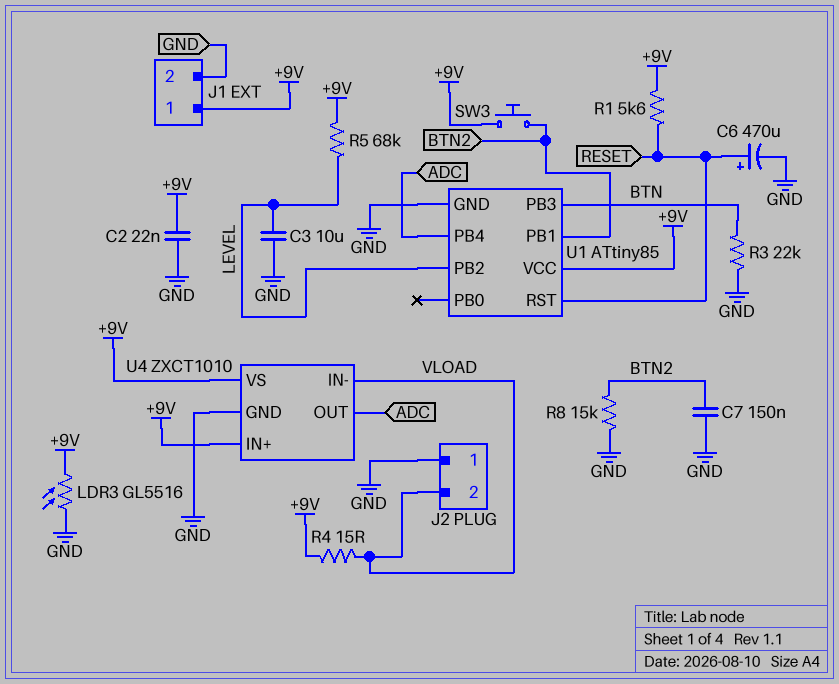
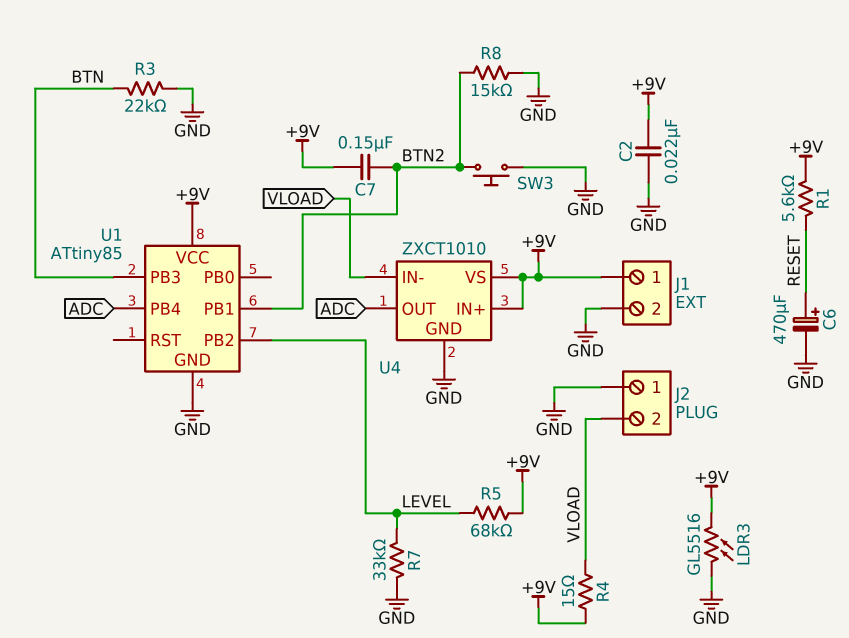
C3: 10uF (GND, LEVEL) -> none
C7: 150nF (BTN2, GND) -> 150nF (+9V, BTN2)
R7: none -> 33k (GND, LEVEL)
SW3: button (+9V, BTN2) -> button (BTN2, GND)
U1 pin RST: RESET -> none

